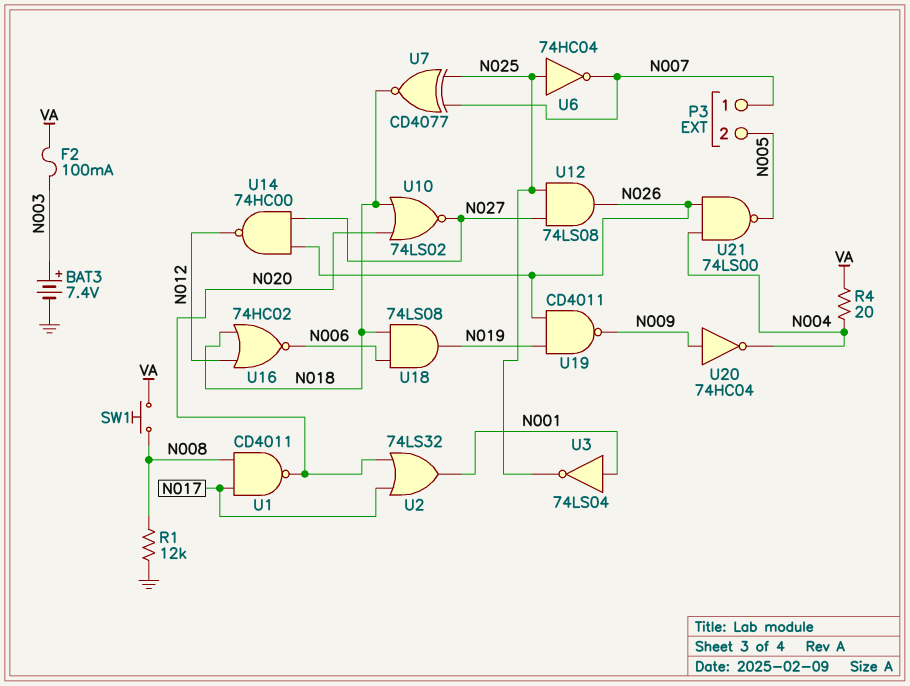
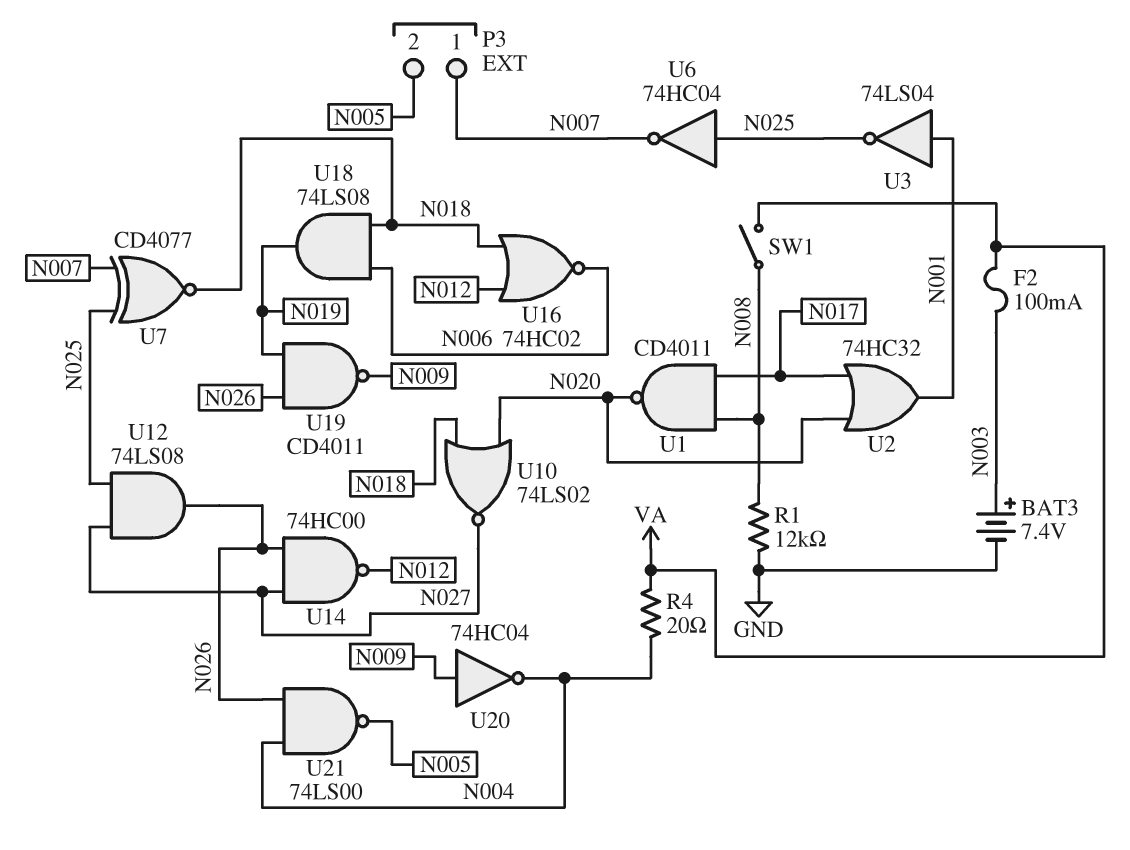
SW1: button (N008, VA) -> switch (N008, VA)
U2: OR 74LS32 (in N017, in N020, out N001) -> OR 74HC32 (in N017, in N020, out N001)

